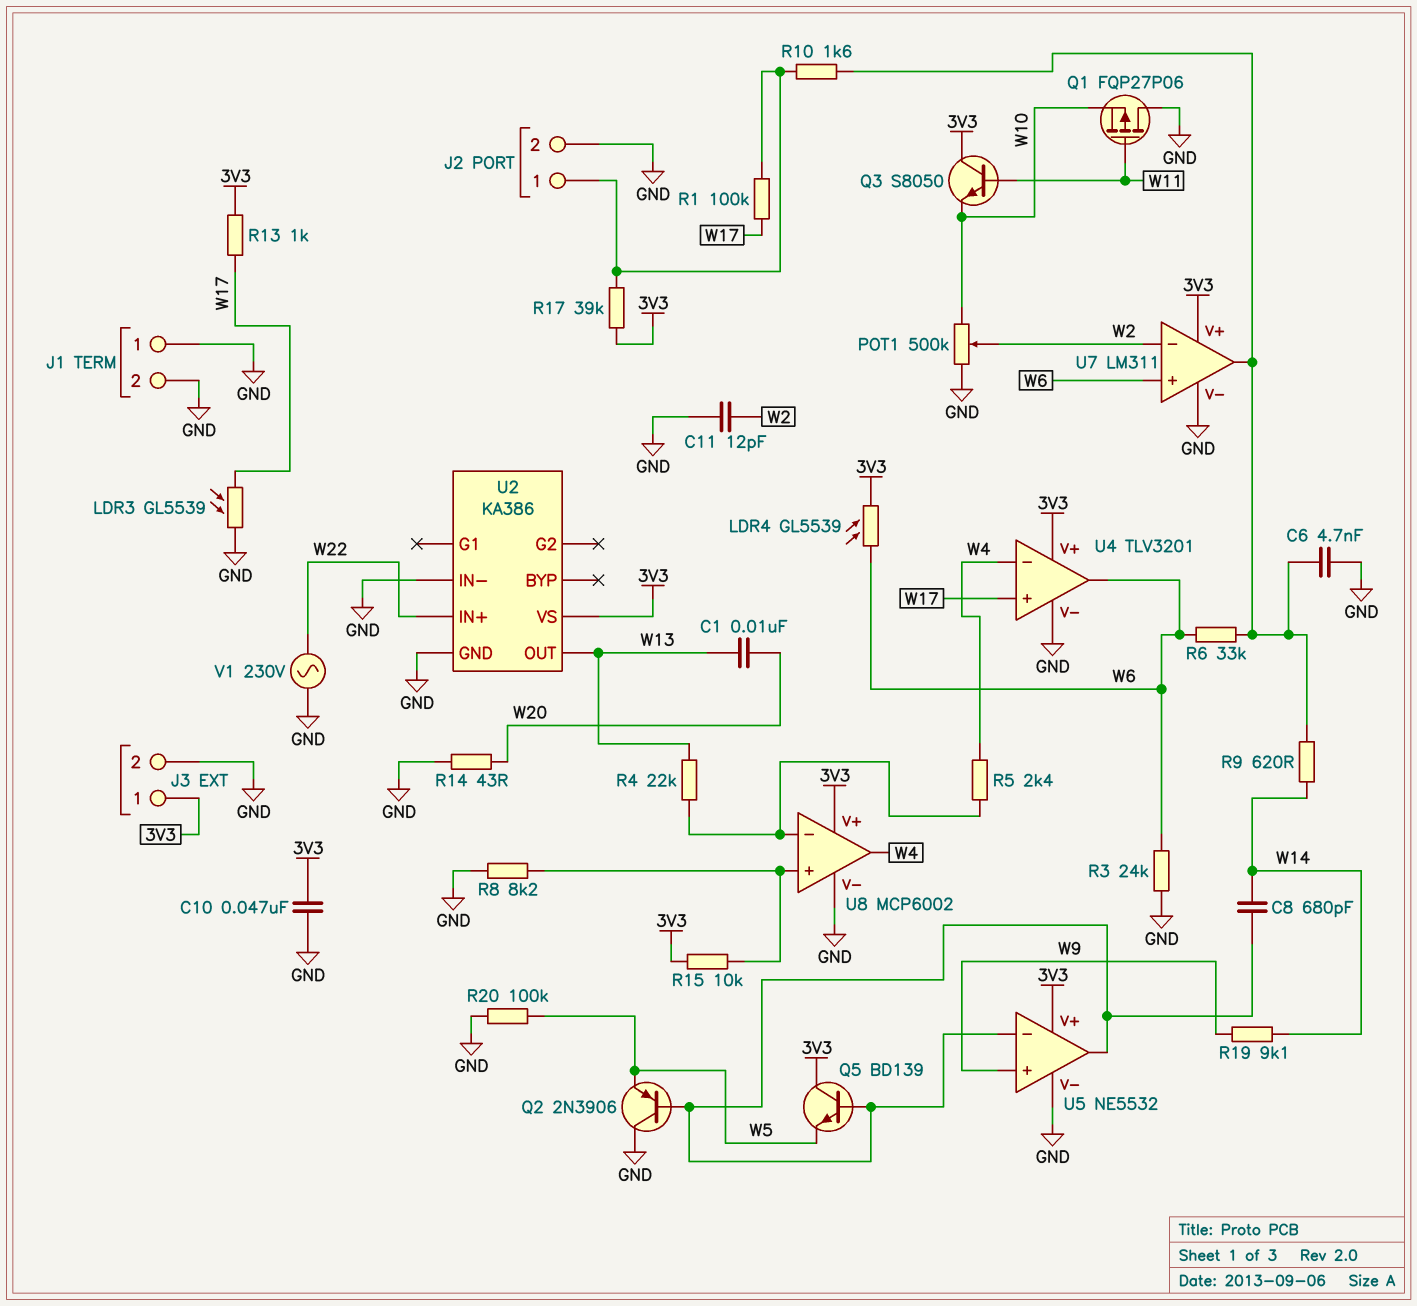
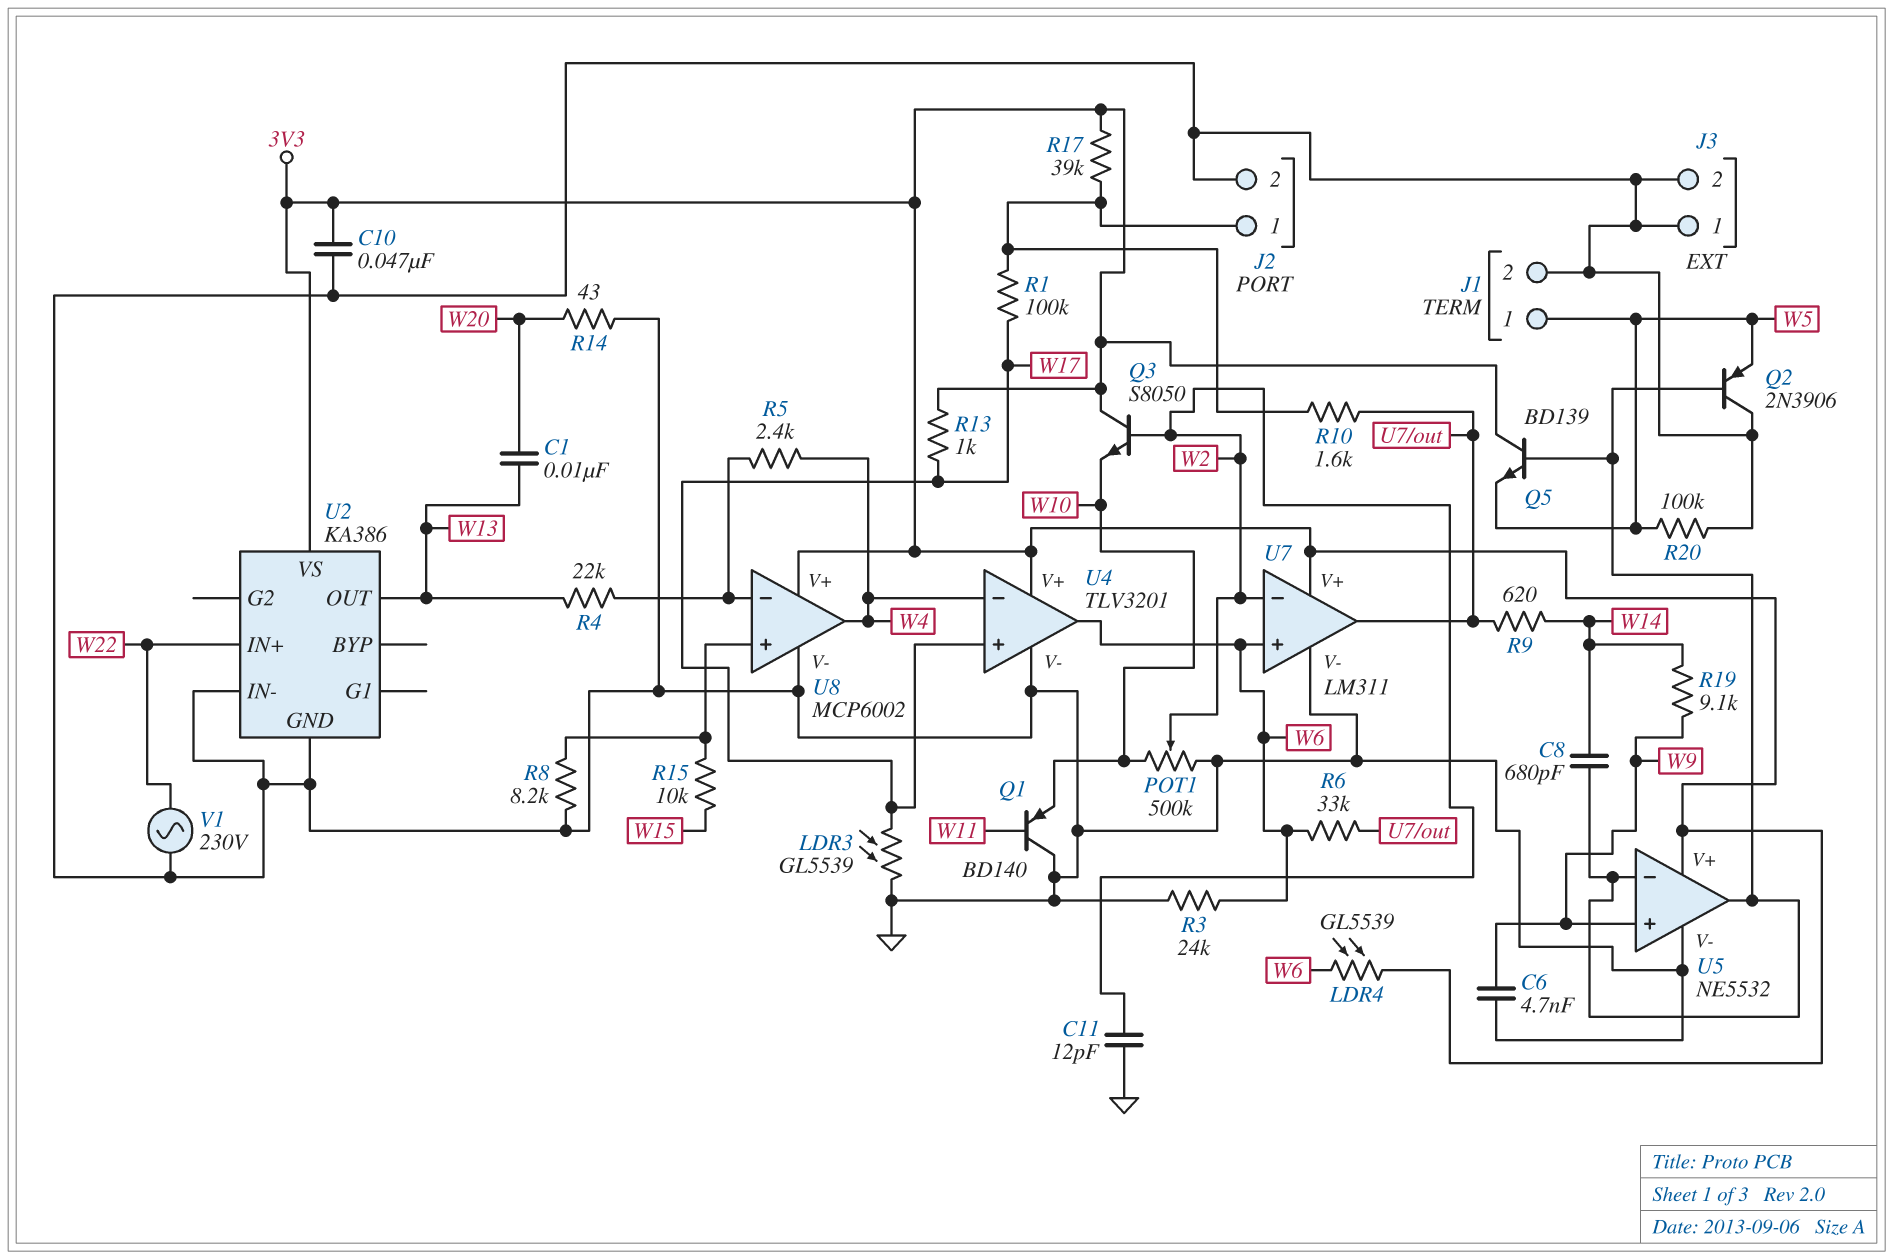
C6: 4.7nF (GND, U7/out) -> 4.7nF (GND, W9)
J1 pin 1: GND -> W5
J3 pin 1: 3V3 -> GND
Q1: PMOS FQP27P06 (G W11, D GND, S W10) -> PNP BD140 (B W11, C GND, E W10)
Q3: NPN S8050 (B W11, C 3V3, E W10) -> NPN S8050 (B W2, C 3V3, E W10)
R15: 10k (3V3, U8/in+) -> 10k (U8/in+, W15)

